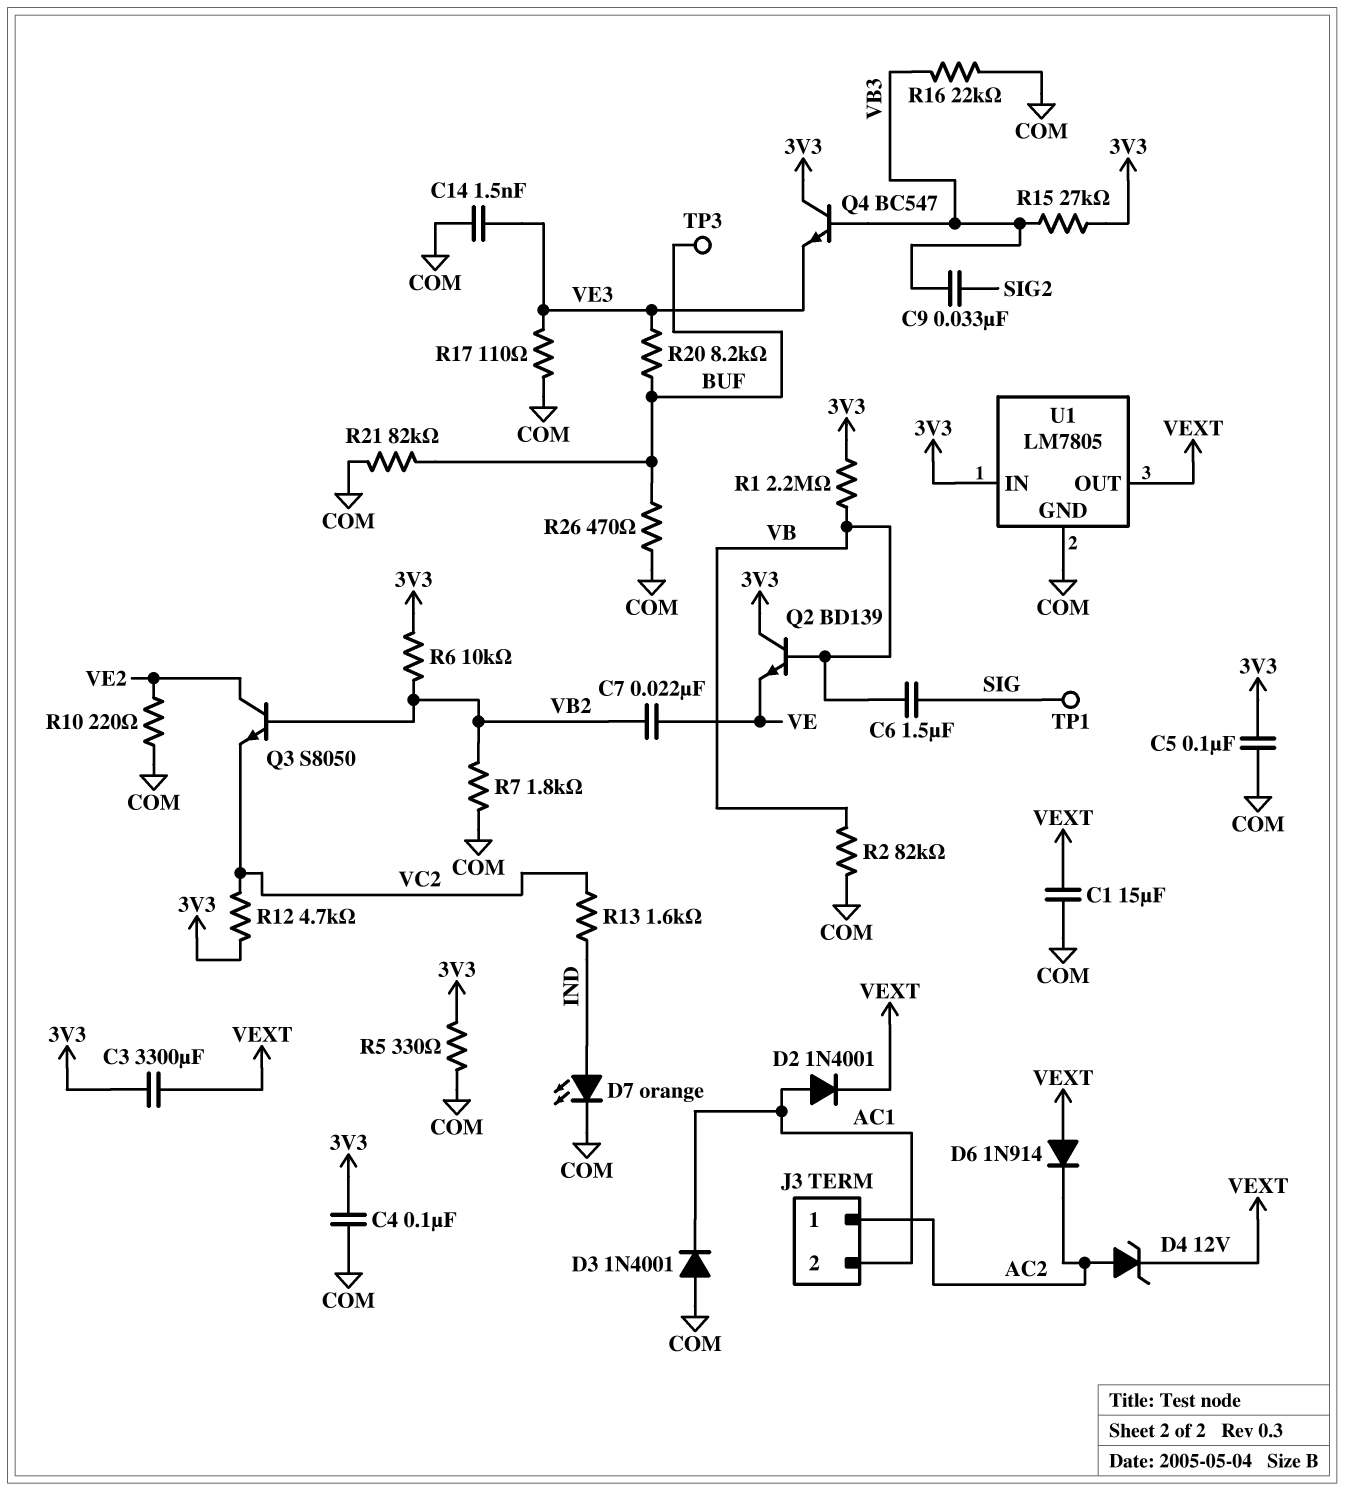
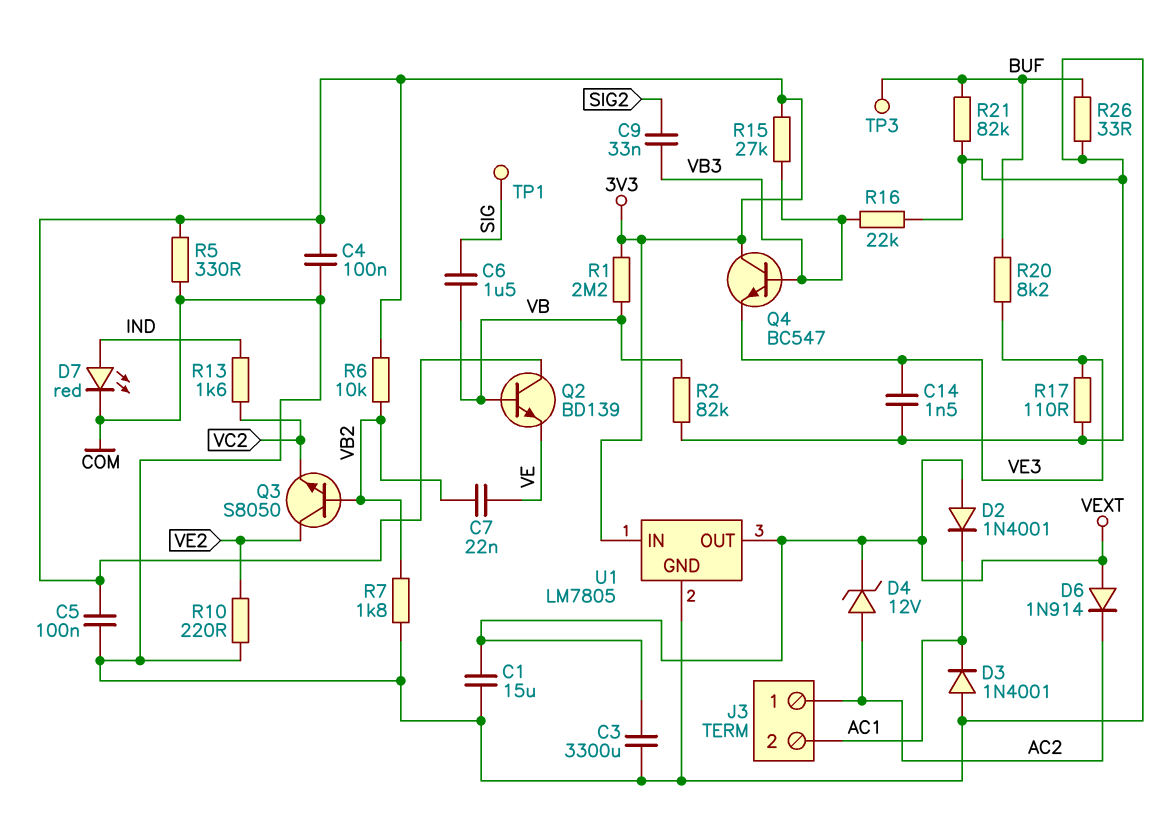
C3: 3300uF (3V3, VEXT) -> 3300uF (COM, VEXT)
D2: diode 1N4001 (A AC1, K VEXT) -> diode 1N4001 (A VEXT, K AC1)
D7: LED orange (A IND, K COM) -> LED red (A IND, K COM)
R12: 4.7k (3V3, VC2) -> none
R26: 470 (BUF, COM) -> 33 (BUF, COM)

